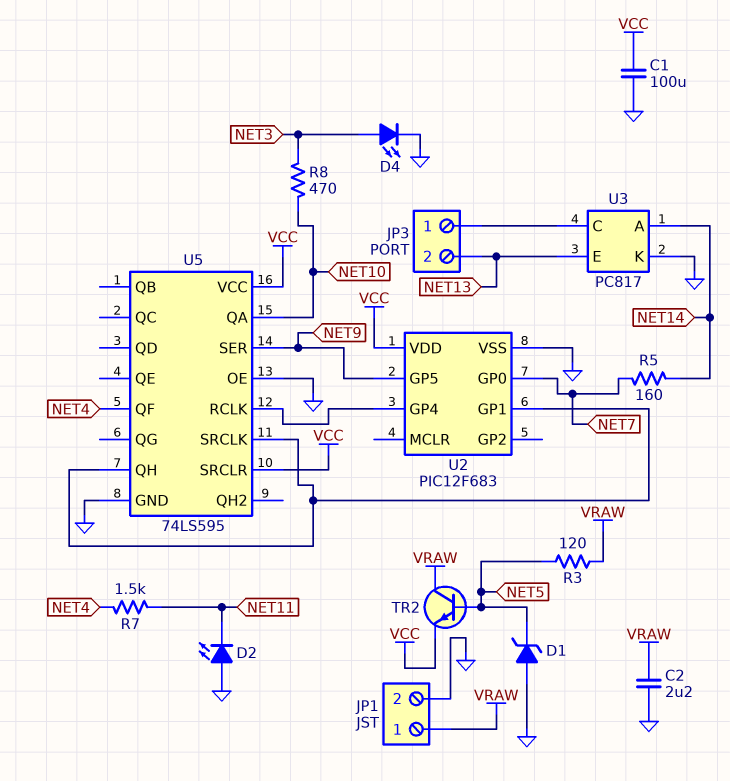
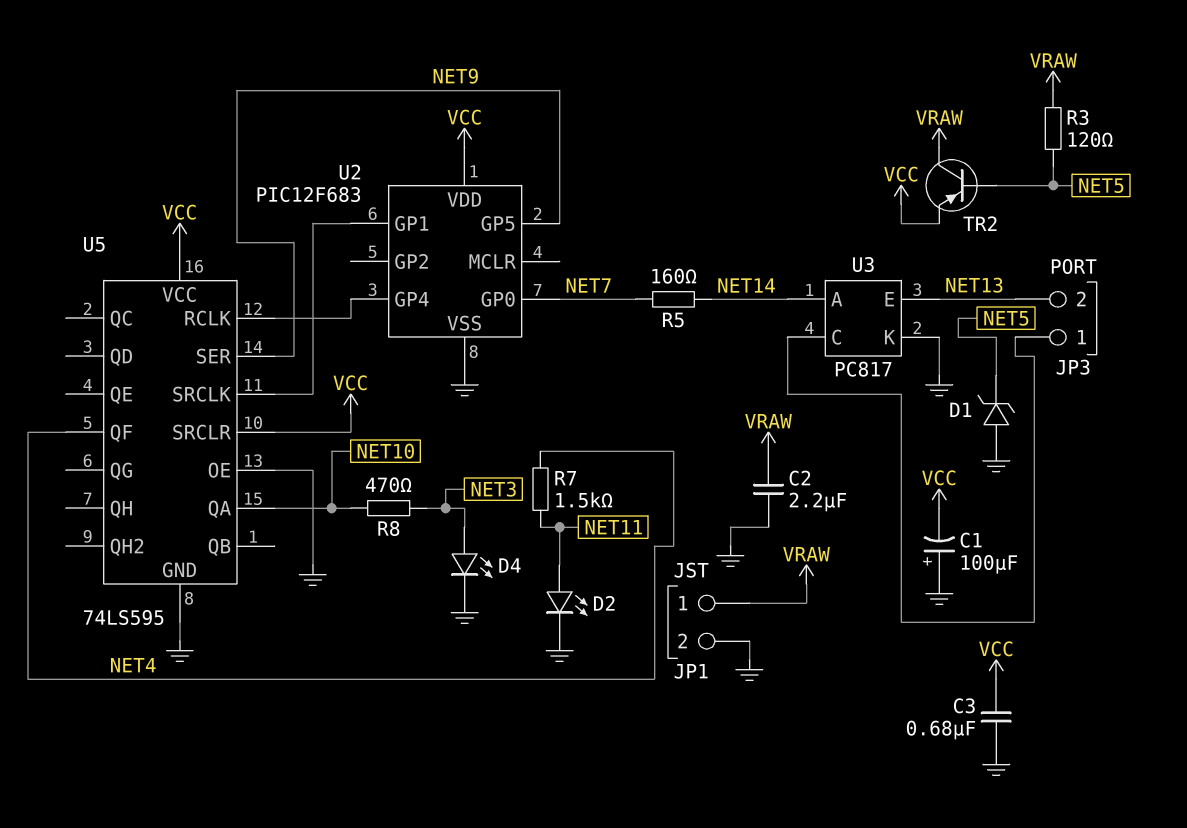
C1: 100uF (GND, VCC) -> 100uF (plus GND, minus VCC)
C3: none -> 680nF (GND, VCC)
D2: LED (A GND, K NET11) -> LED (A NET11, K GND)
TR2: NPN (B NET5, C VRAW, E VCC) -> PNP (B NET5, C VRAW, E VCC)
U5 pin QH: U2/GP1 -> none

